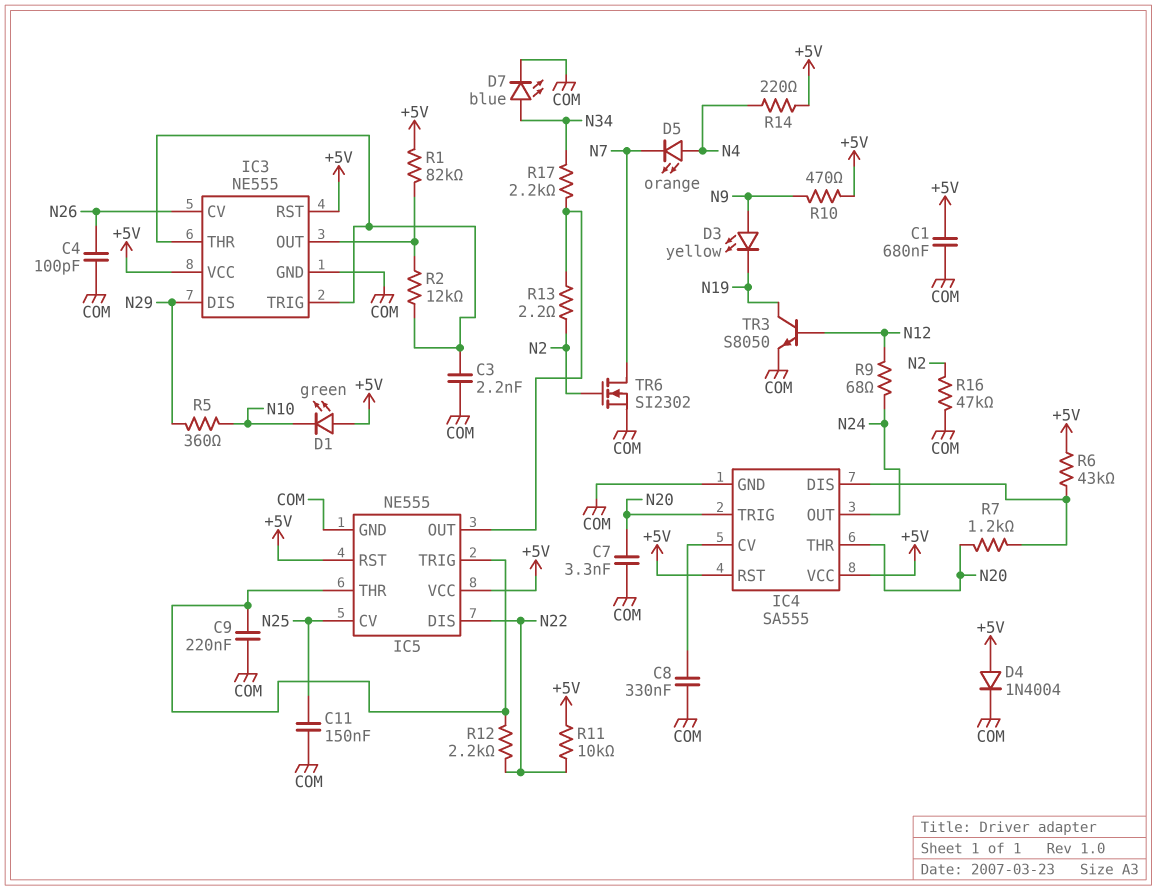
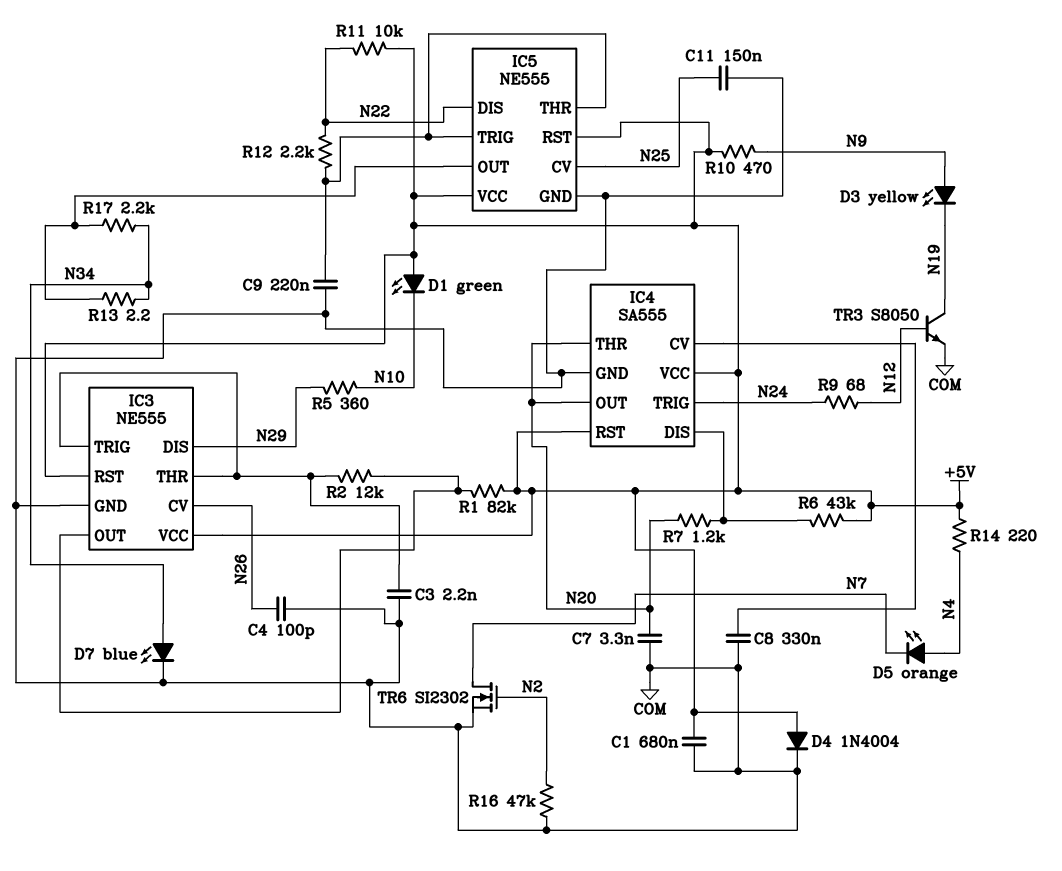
IC4 pin OUT: N24 -> N20
IC4 pin TRIG: N20 -> N24
R13: 2.2 (IC5/OUT, N2) -> 2.2 (IC5/OUT, N34)

